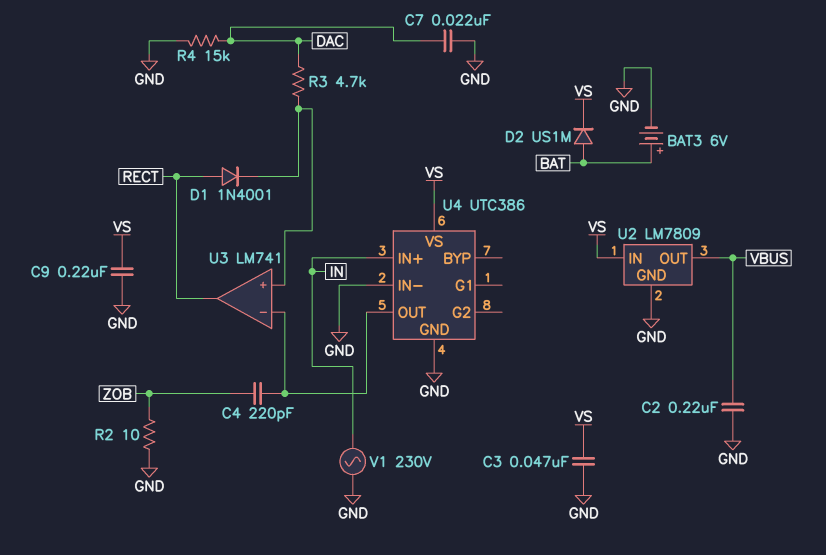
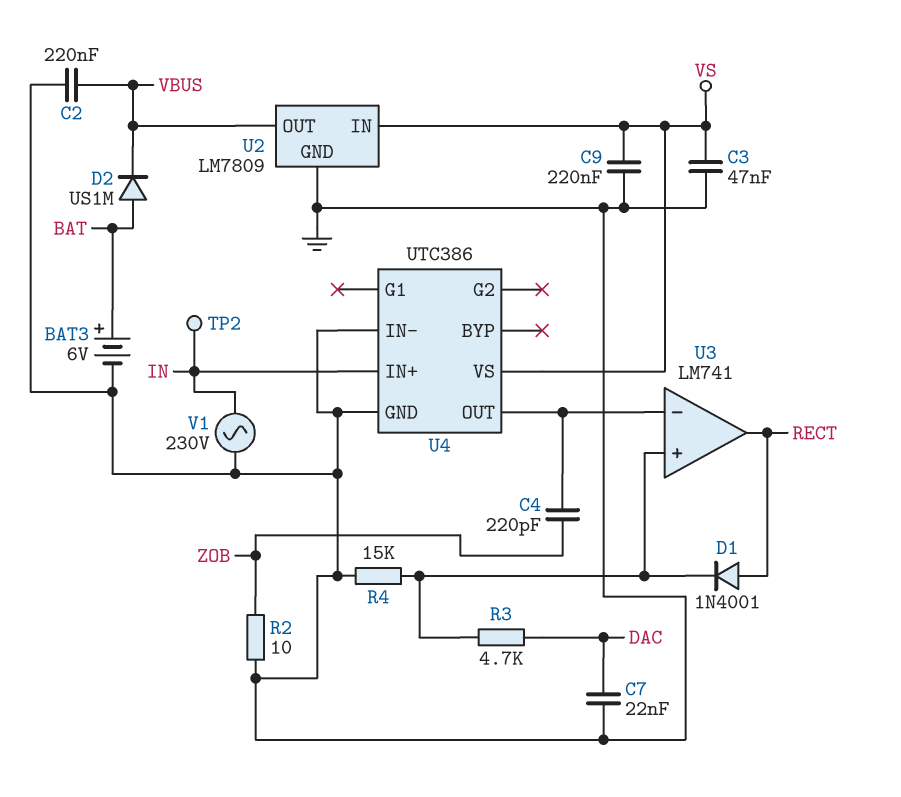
D2: diode US1M (A BAT, K VS) -> diode US1M (A BAT, K VBUS)
R4: 15k (DAC, GND) -> 15k (GND, U3/in+)
TP2: none -> test point (IN)

